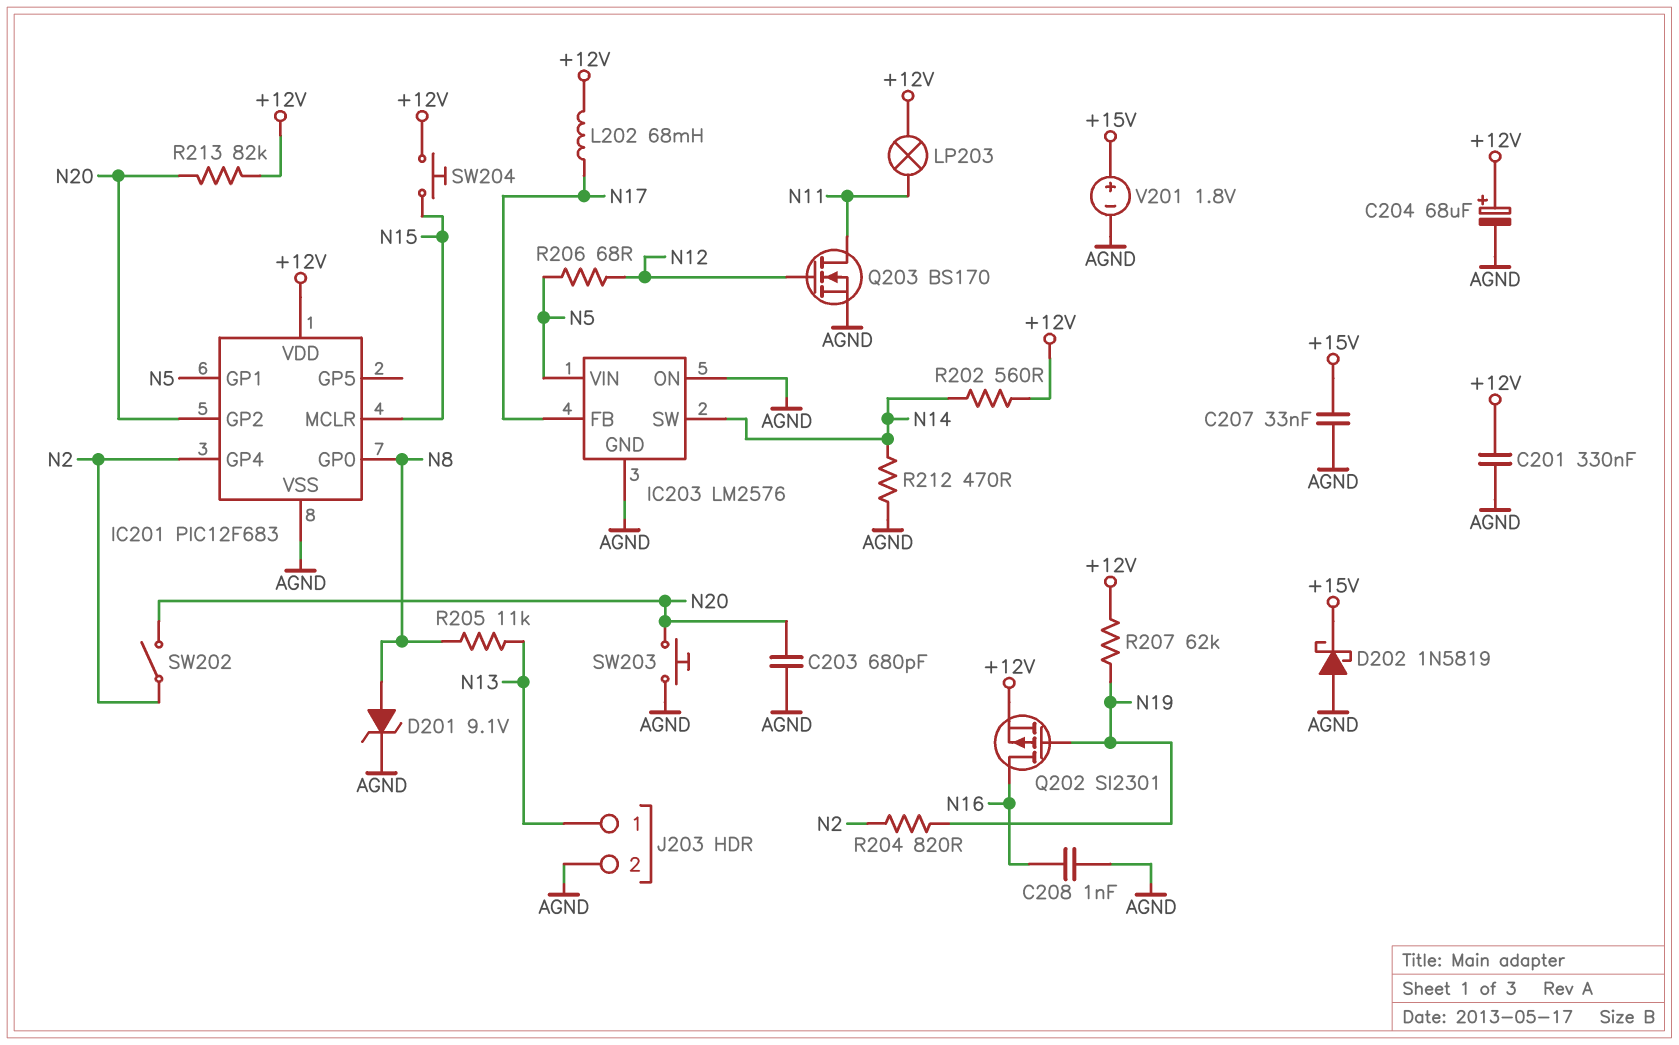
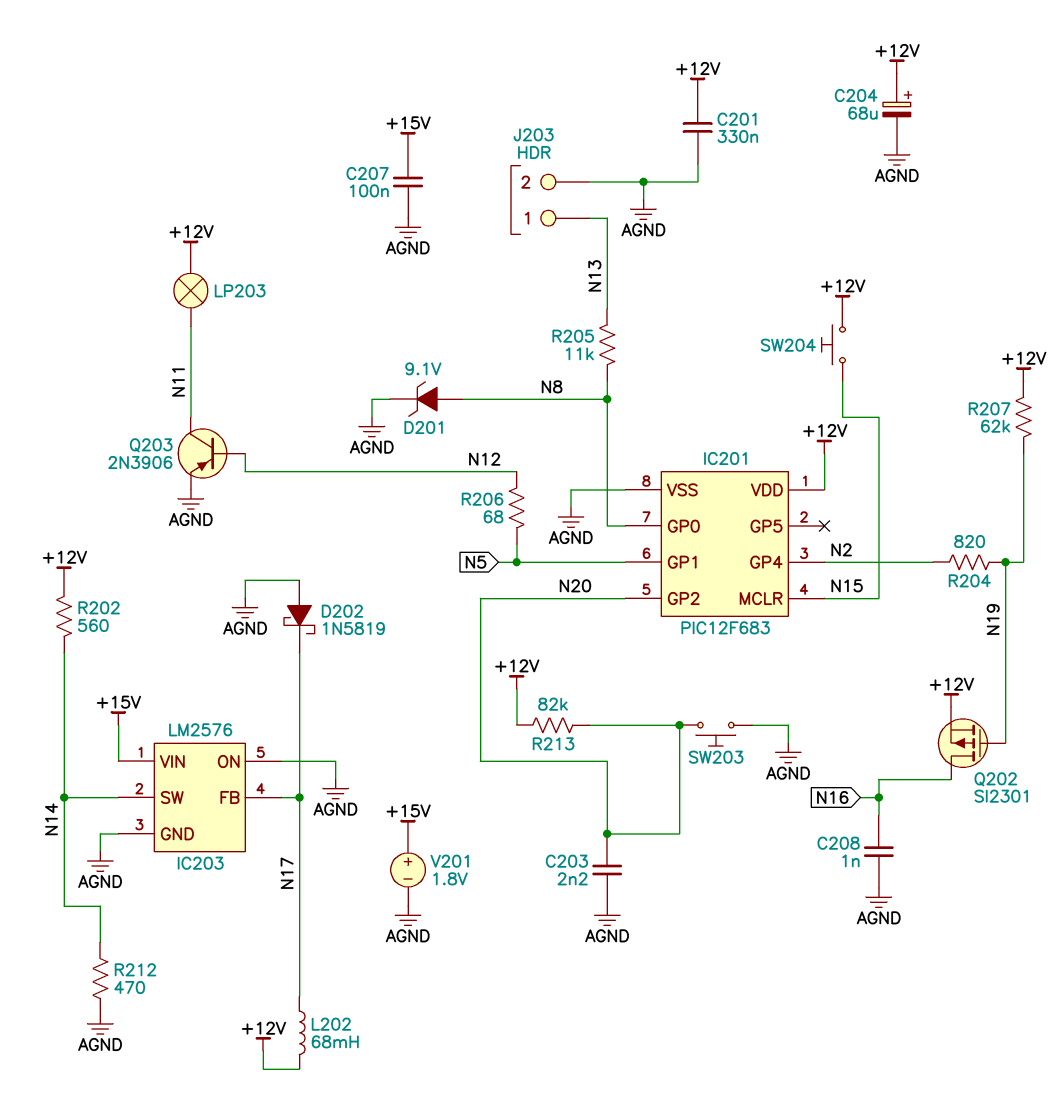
C203: 680pF (AGND, N20) -> 2.2nF (AGND, N20)
C207: 33nF (+15V, AGND) -> 100nF (+15V, AGND)
D202: schottky 1N5819 (A AGND, K +15V) -> schottky 1N5819 (A AGND, K N17)
IC203 pin VIN: N5 -> +15V
Q203: NMOS BS170 (G N12, D N11, S AGND) -> PNP 2N3906 (B N12, C N11, E AGND)
SW202: switch (N2, N20) -> none

